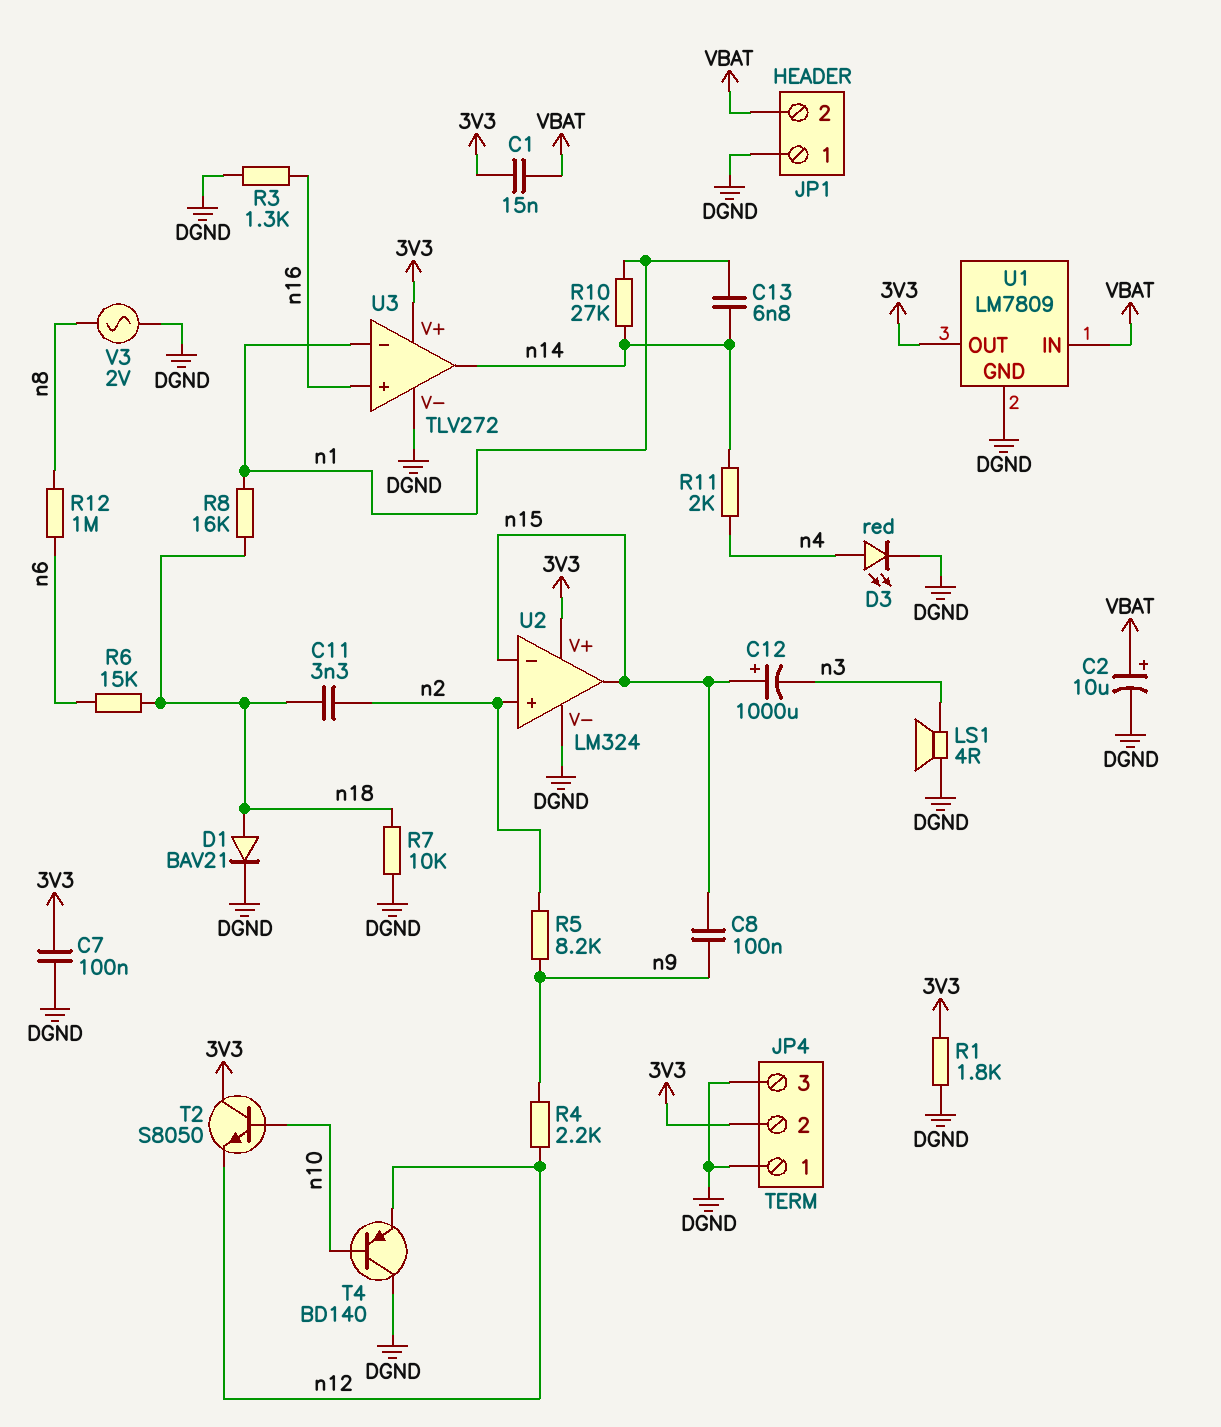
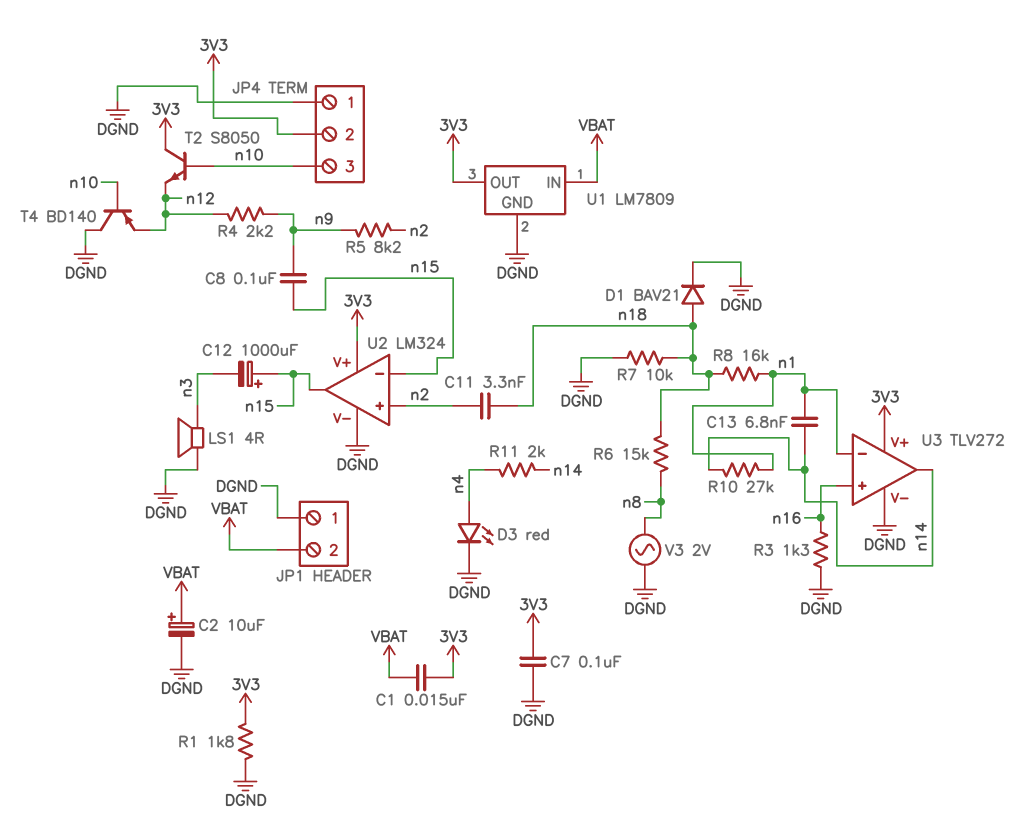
JP4 pin 3: DGND -> n10
R6: 15k (n6, n18) -> 15k (n8, n18)
R12: 1M (n6, n8) -> none

